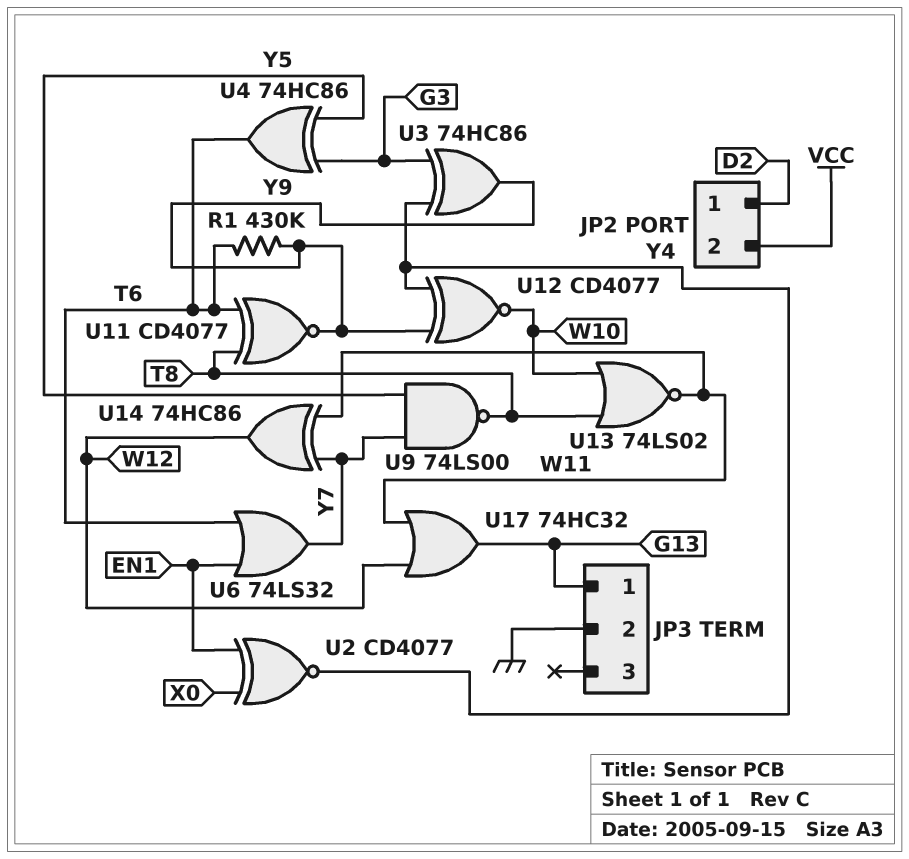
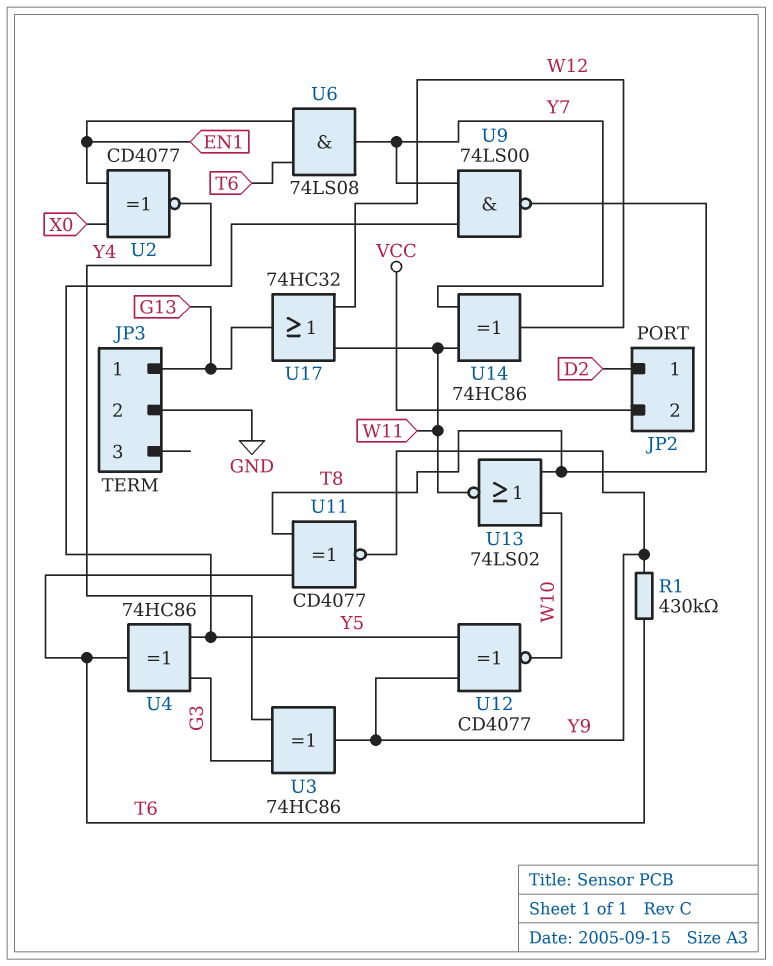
U6: OR 74LS32 (in EN1, in T6, out Y7) -> AND 74LS08 (in EN1, in T6, out Y7)
U12: XNOR CD4077 (in Y4, in Y9, out W10) -> XNOR CD4077 (in Y5, in Y9, out W10)

